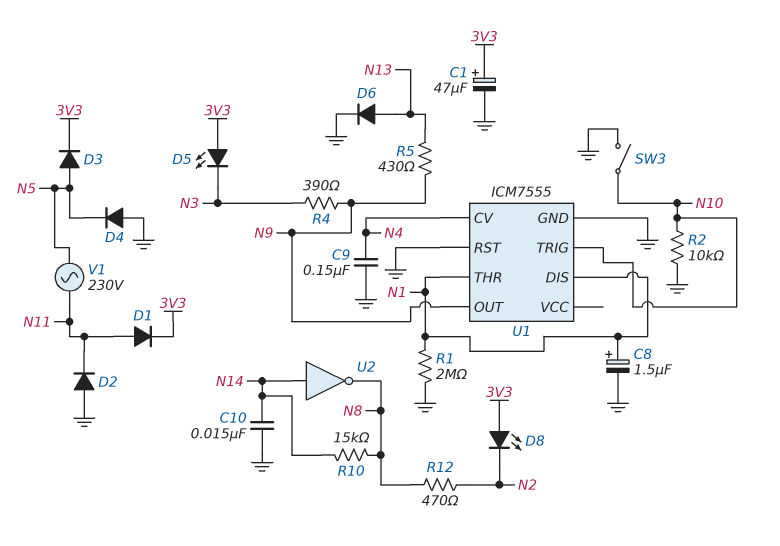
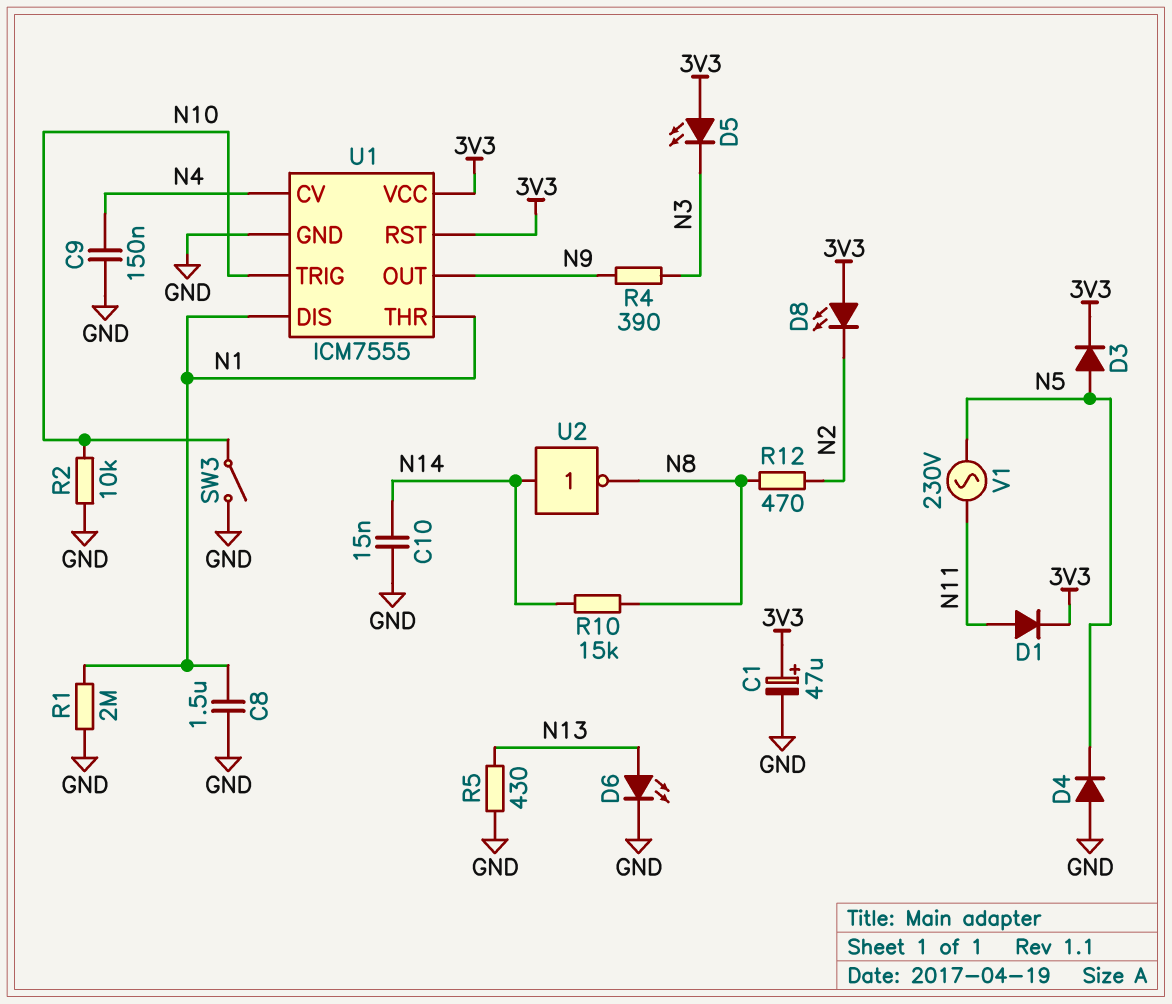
C8: 1.5uF (plus N1, minus GND) -> 1.5uF (GND, N1)
D2: diode (A GND, K N11) -> none
D6: diode (A N13, K GND) -> LED (A N13, K GND)
R5: 430 (N9, N13) -> 430 (GND, N13)
U1 pin RST: GND -> 3V3
U1 pin VCC: none -> 3V3

